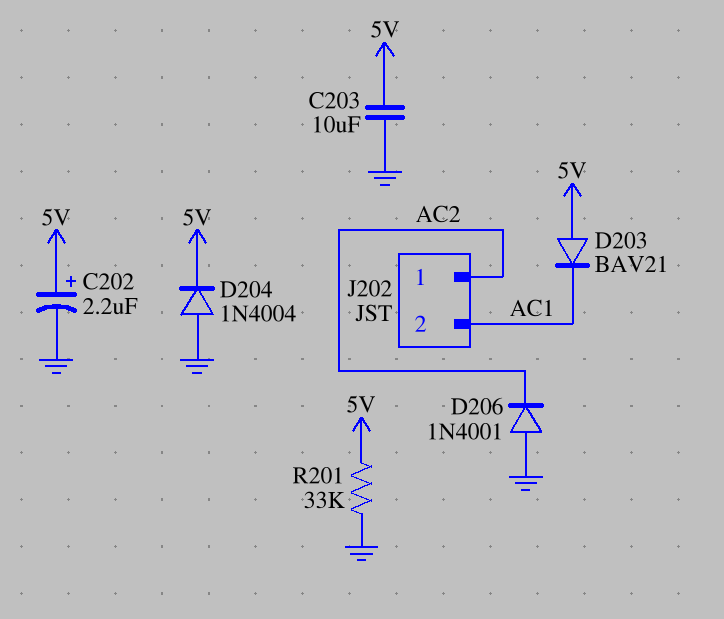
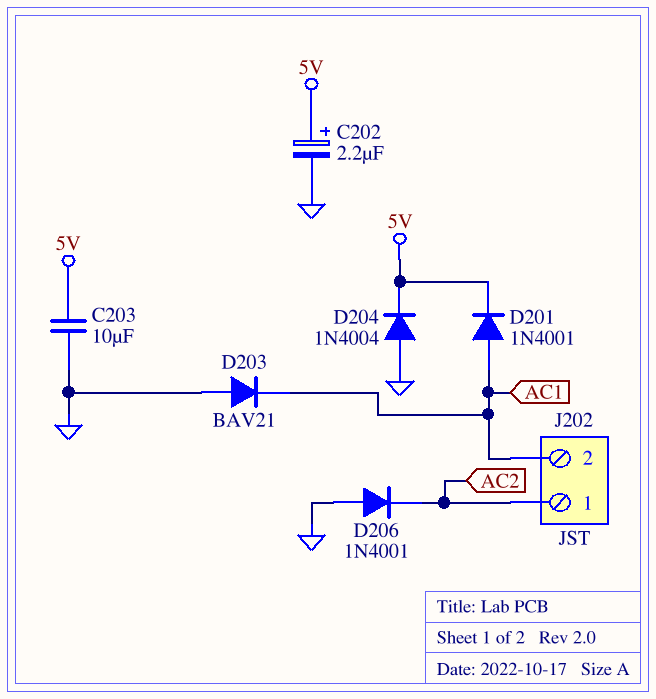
D201: none -> diode 1N4001 (A AC1, K 5V)
D203: diode BAV21 (A 5V, K AC1) -> diode BAV21 (A GND, K AC1)
R201: 33k (5V, GND) -> none

